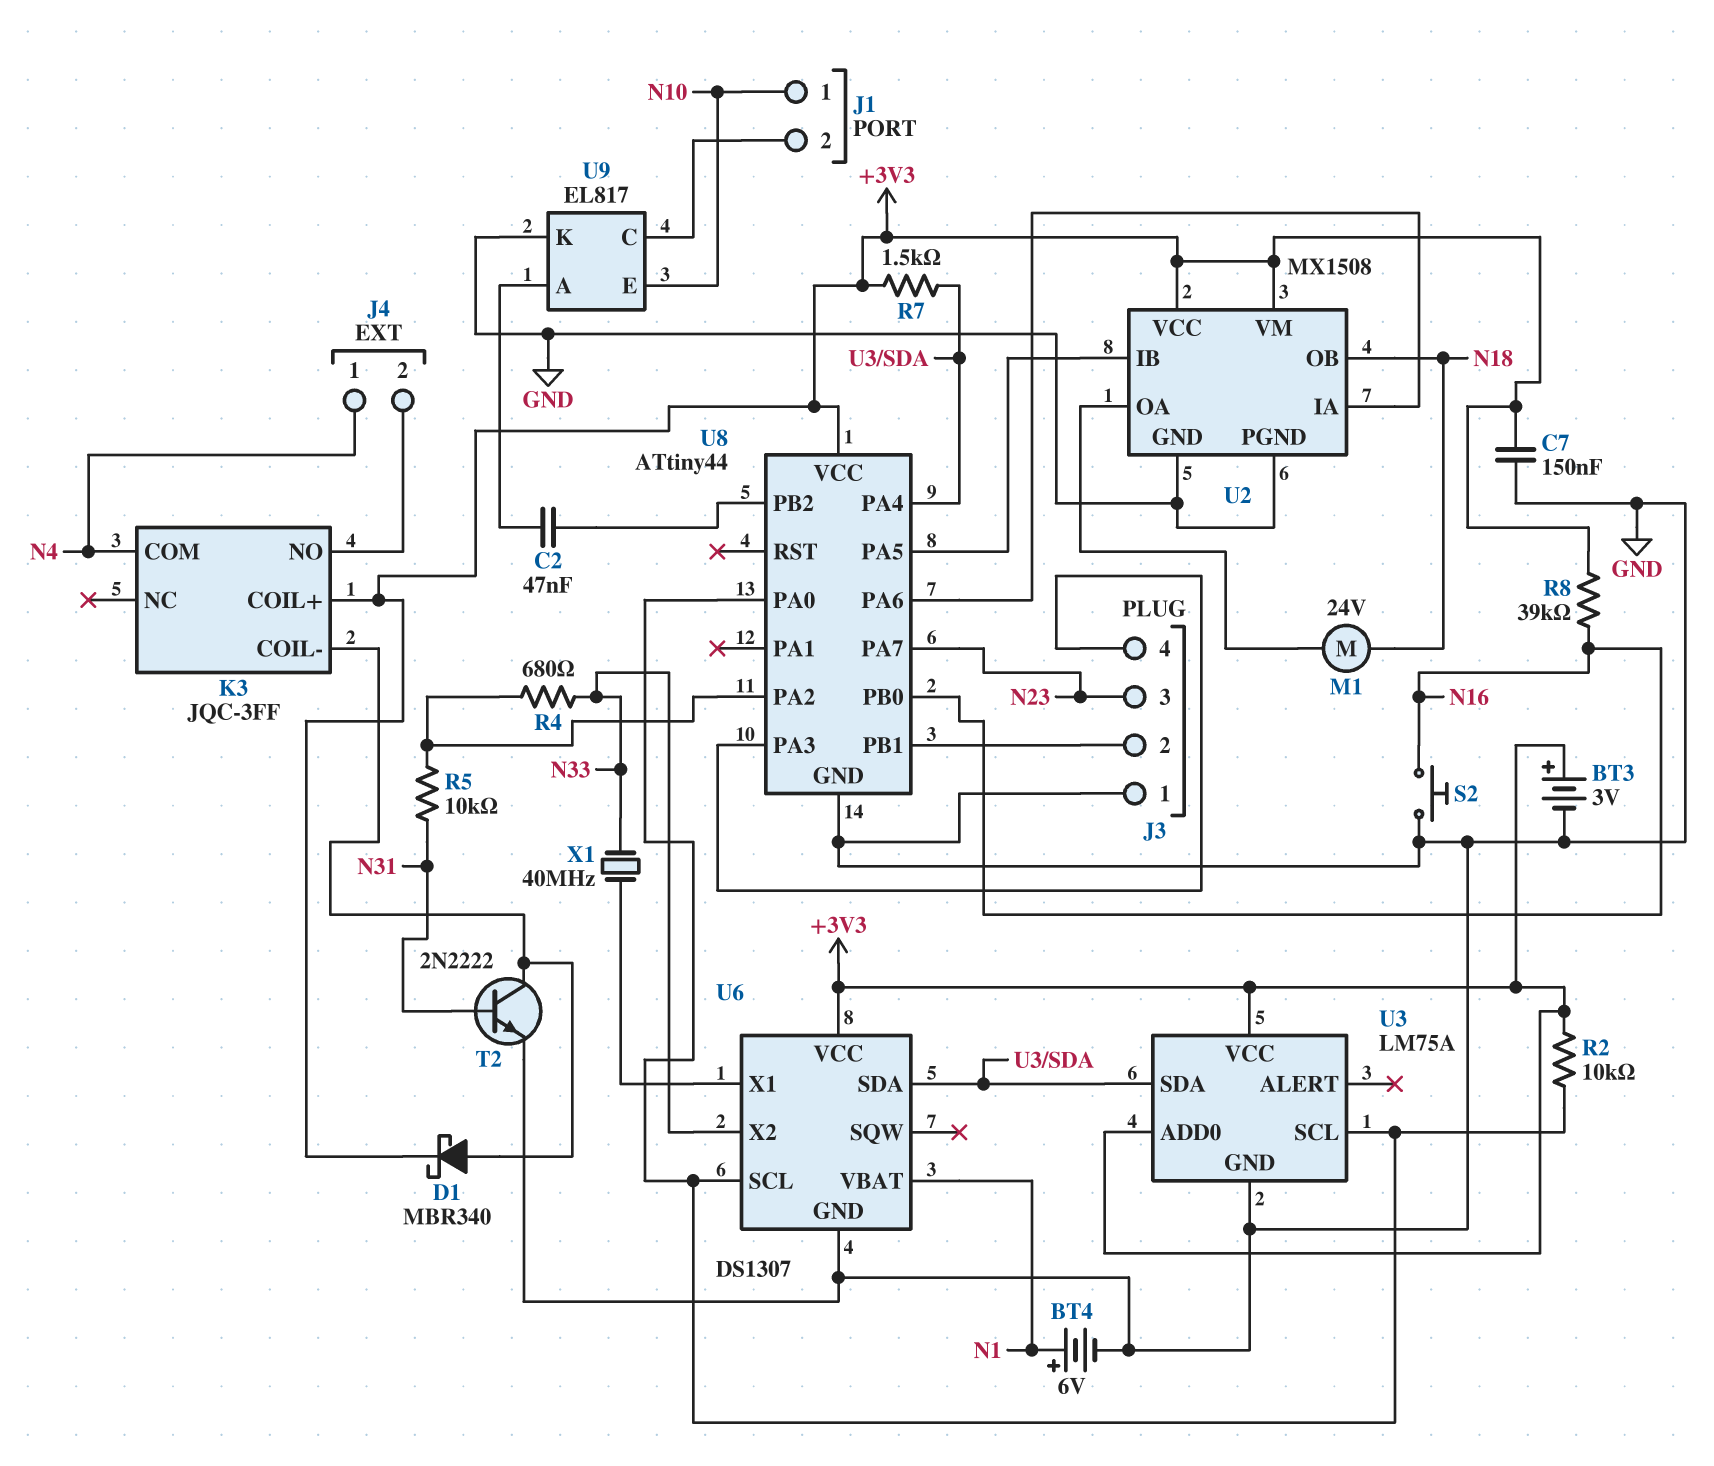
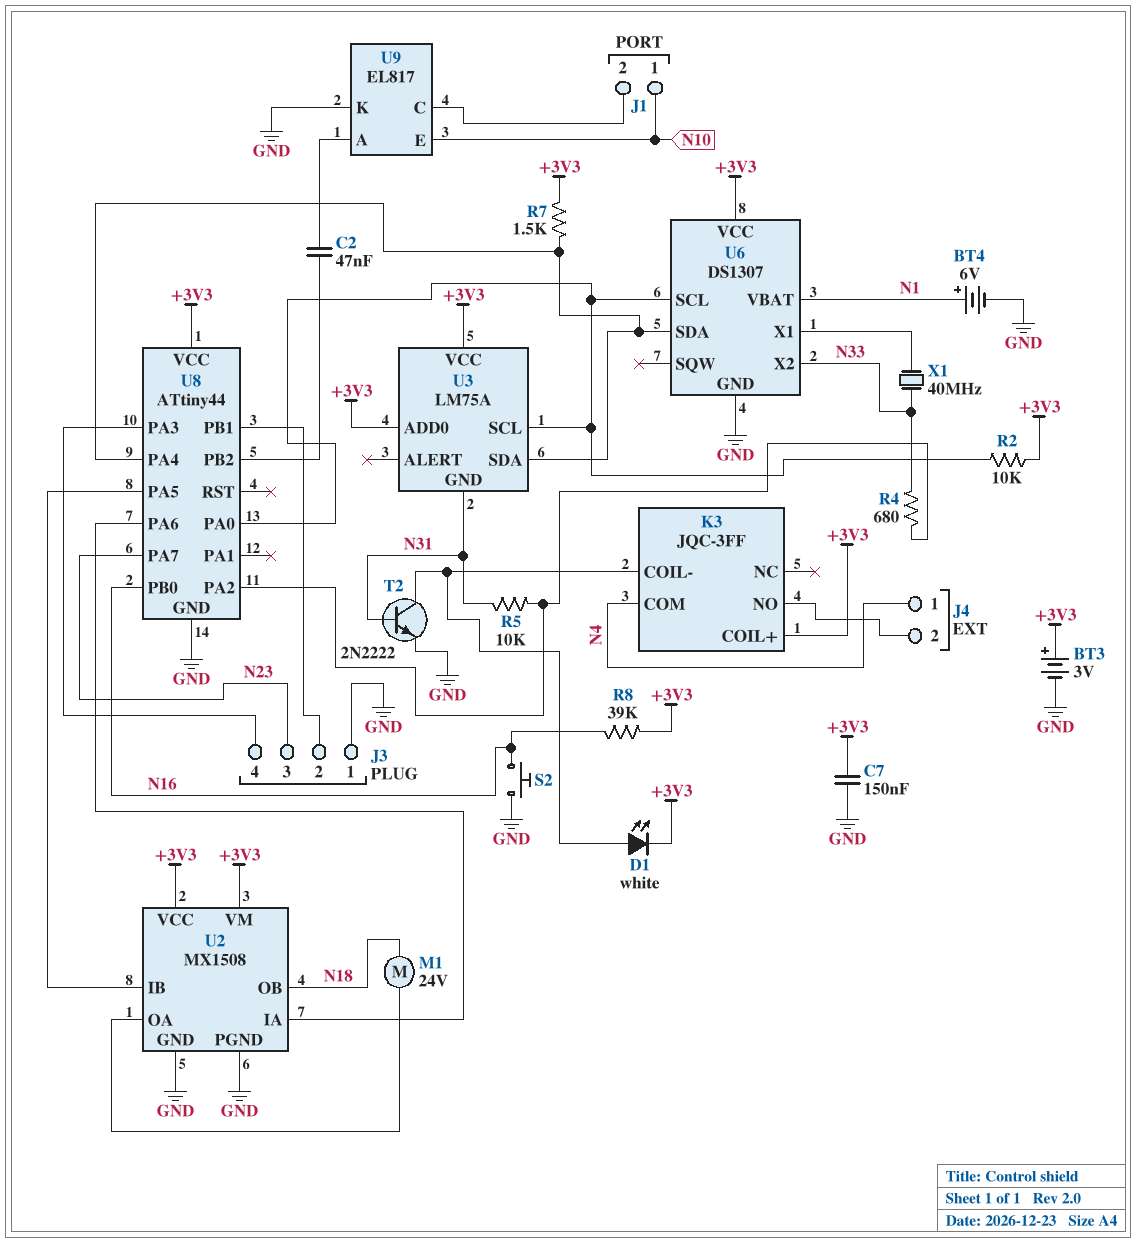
D1: schottky MBR340 (A K3/COIL-, K +3V3) -> LED white (A K3/COIL-, K +3V3)
U3 pin GND: GND -> N31

